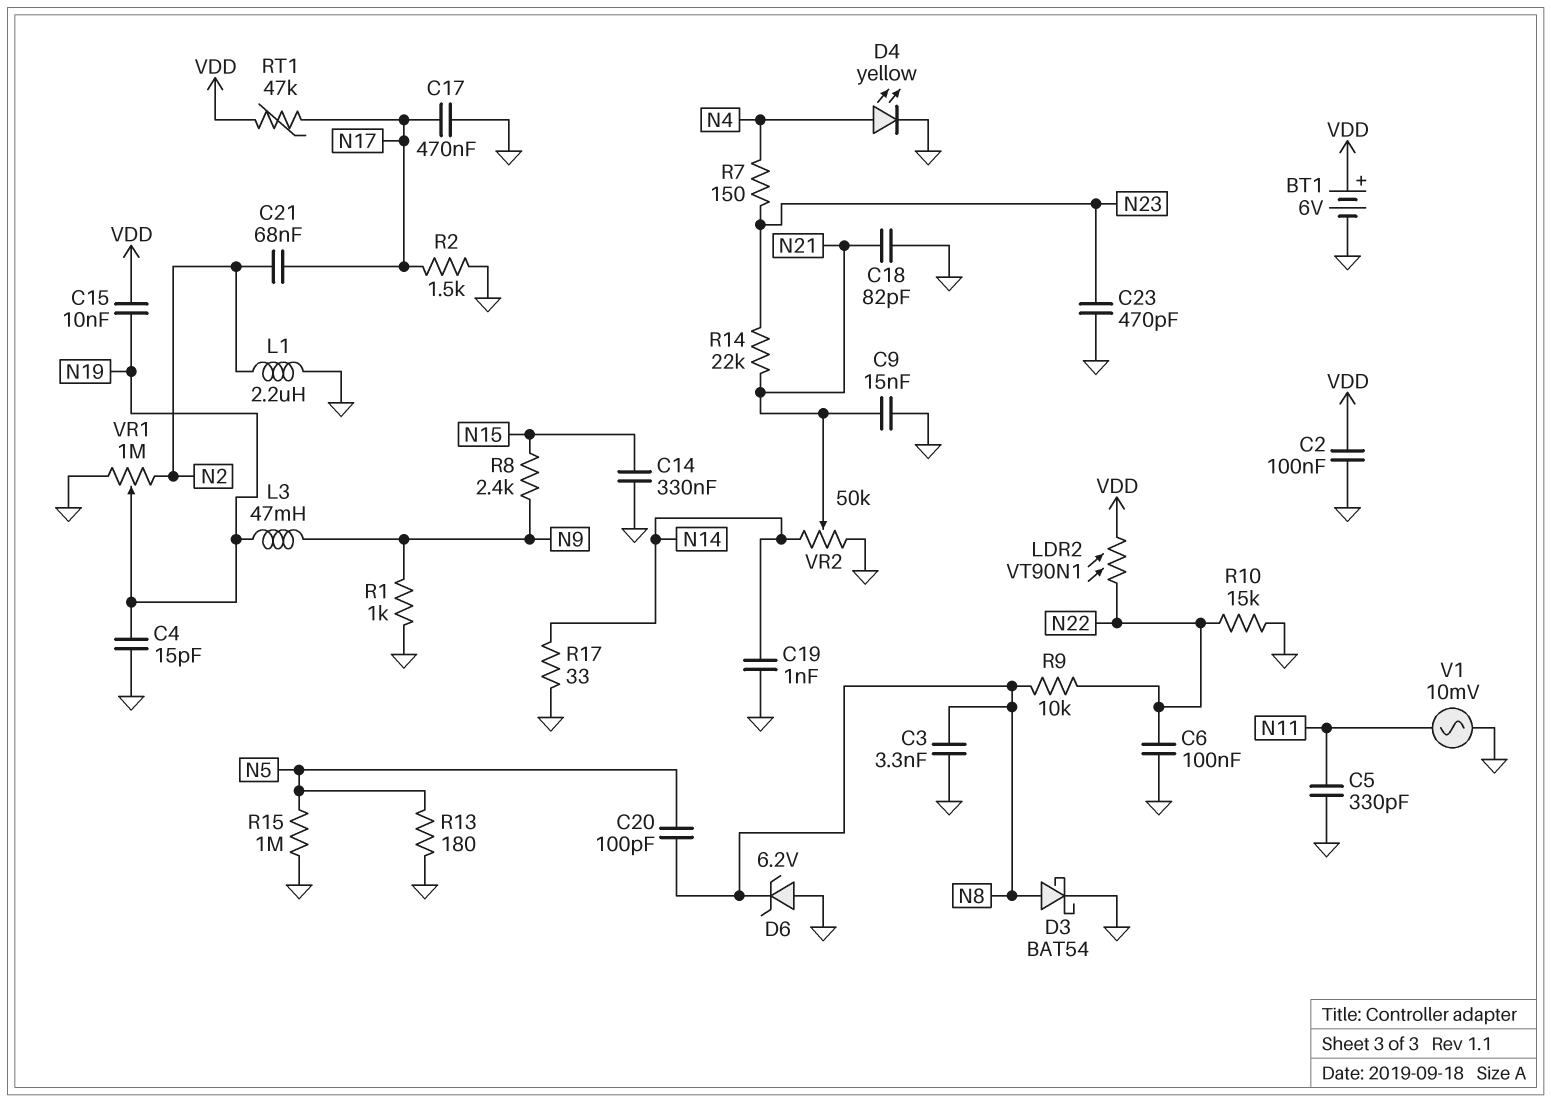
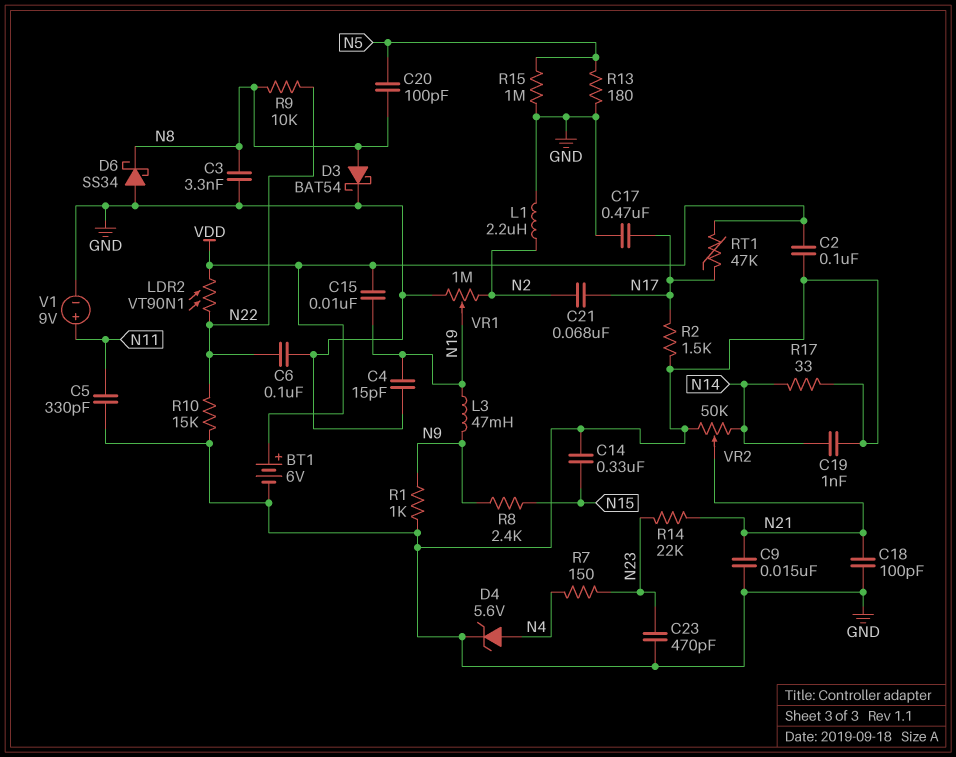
C18: 82pF (GND, N21) -> 100pF (GND, N21)
D4: LED yellow (A N4, K GND) -> zener 5.6V (A N4, K GND)
D6: zener 6.2V (A GND, K N8) -> schottky SS34 (A GND, K N8)
V1: AC 10mV (GND, N11) -> 9V (plus N11, minus GND)

